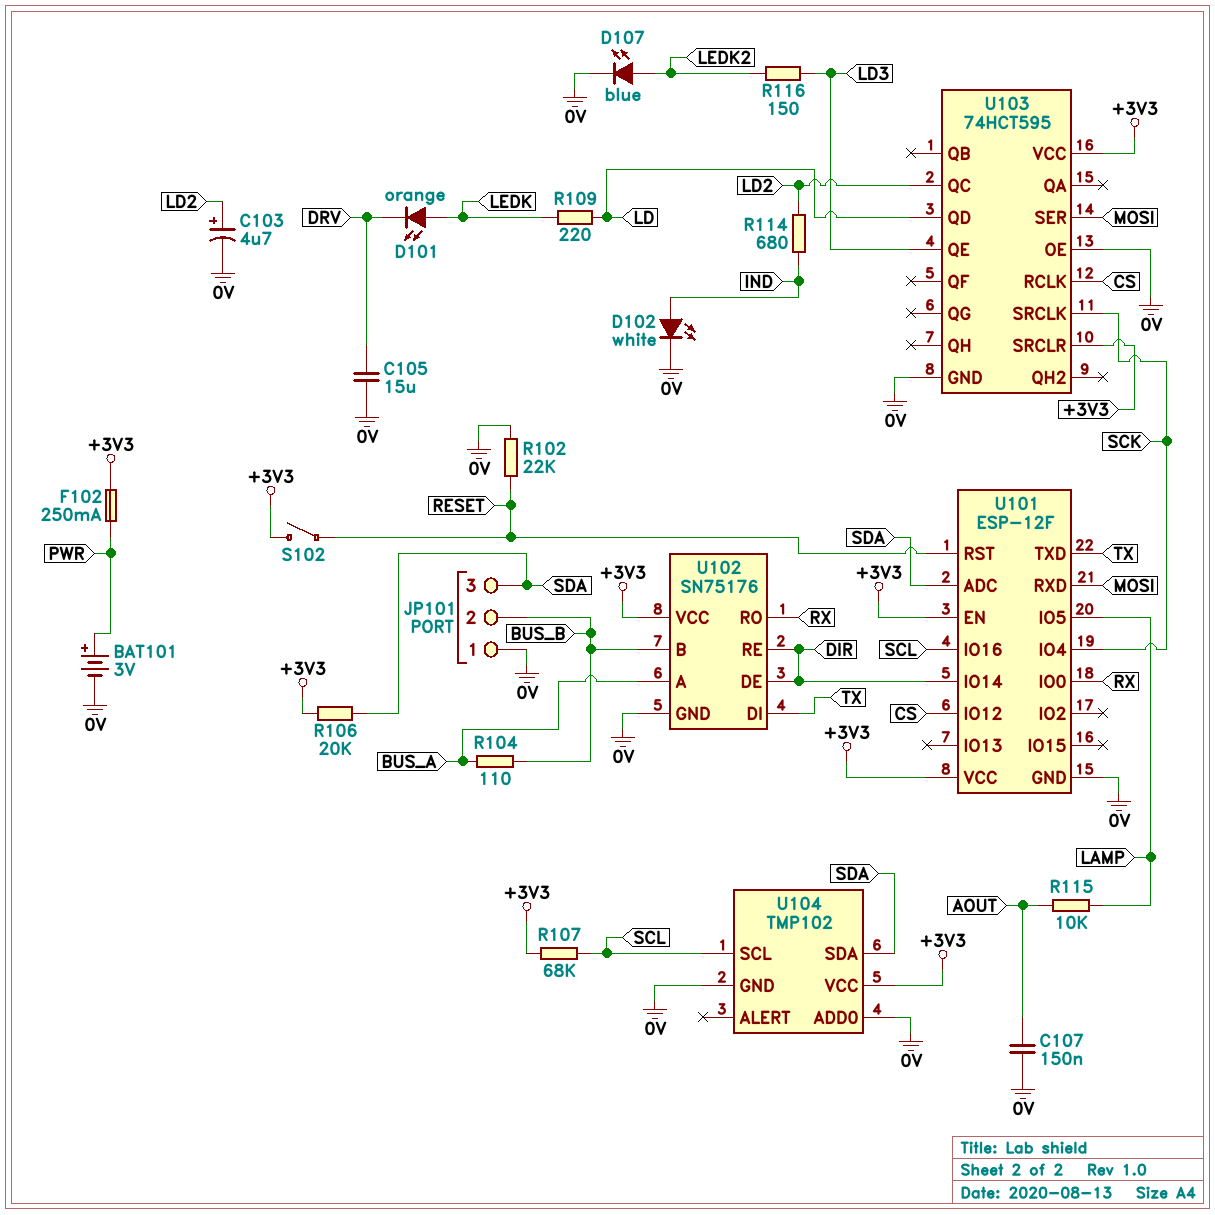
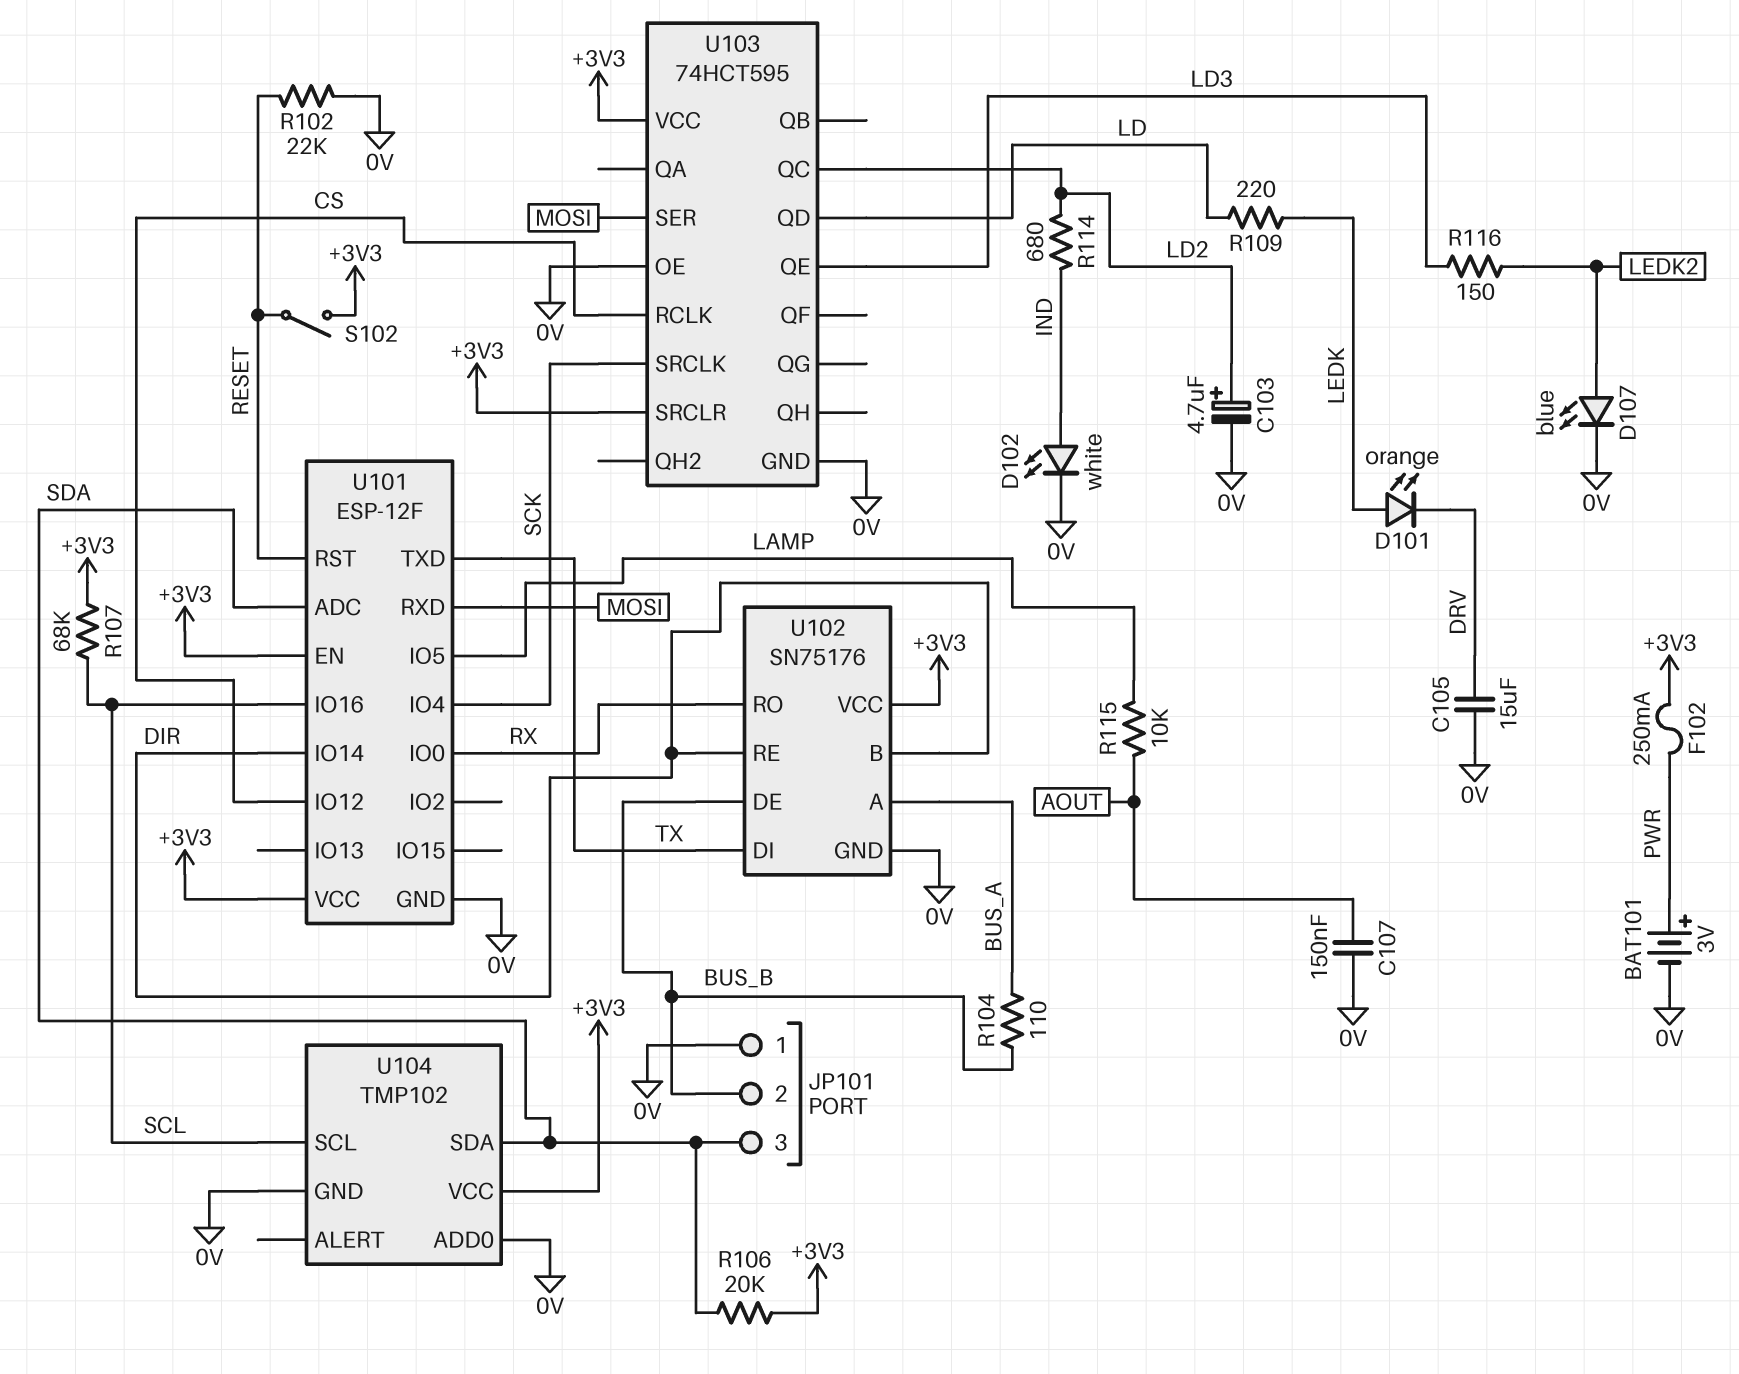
U102 pin B: BUS_B -> DIR
U102 pin DE: DIR -> BUS_B

